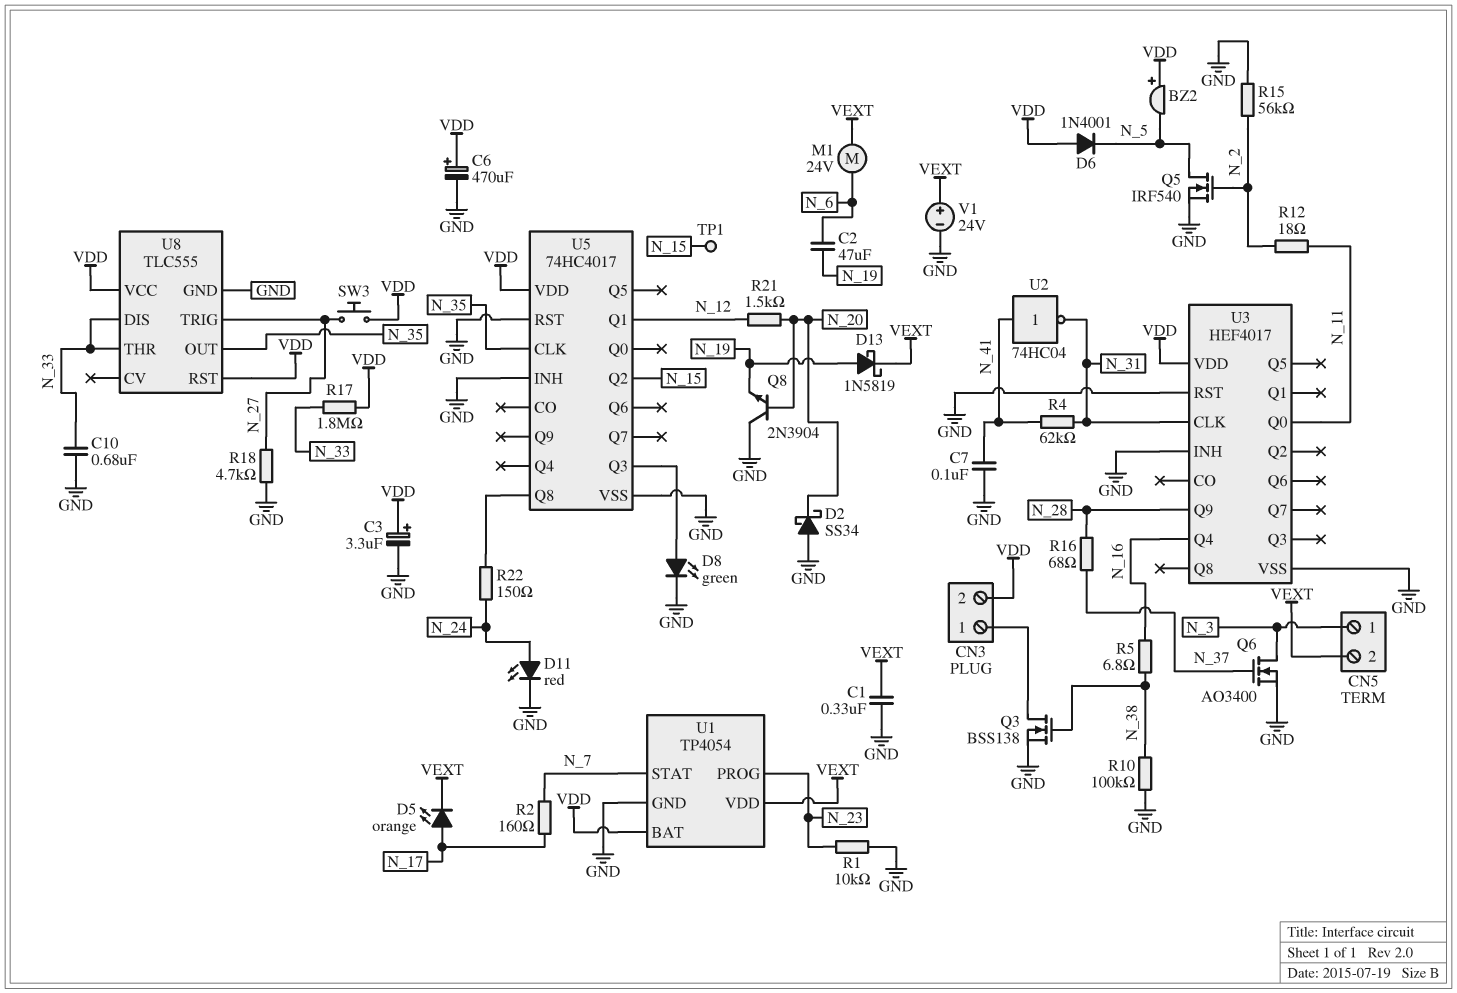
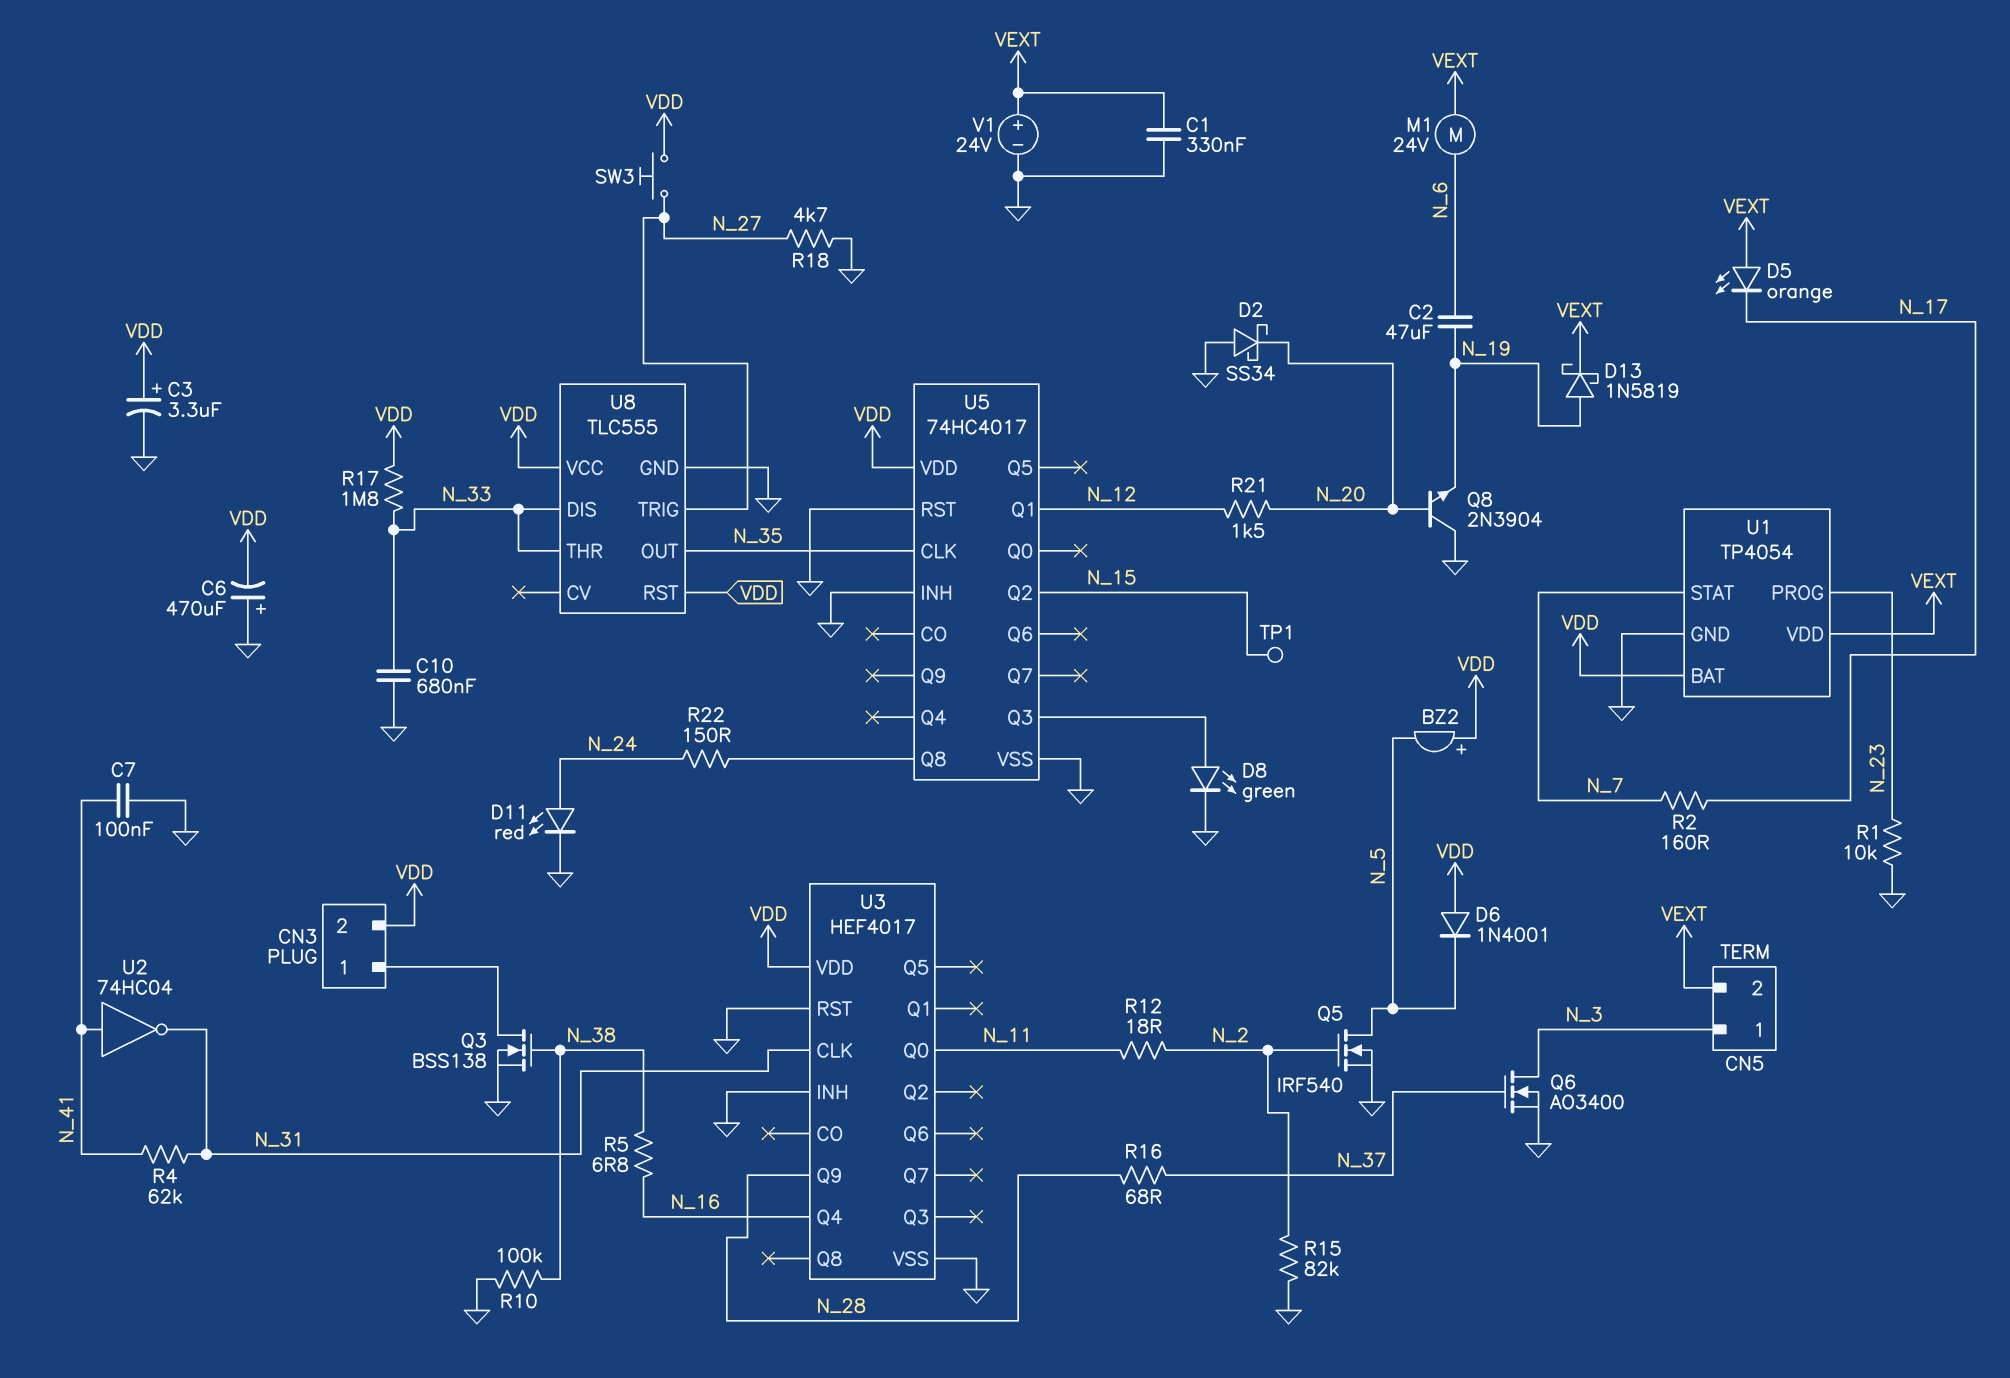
C6: 470uF (plus VDD, minus GND) -> 470uF (plus GND, minus VDD)
D5: LED orange (A N_17, K VEXT) -> LED orange (A VEXT, K N_17)
R15: 56k (GND, N_2) -> 82k (GND, N_2)

